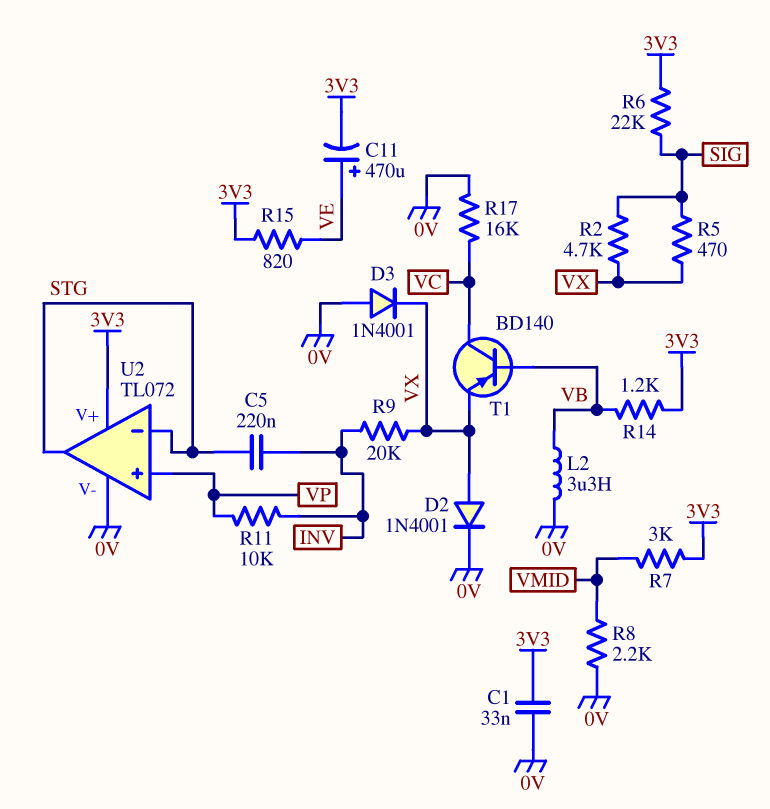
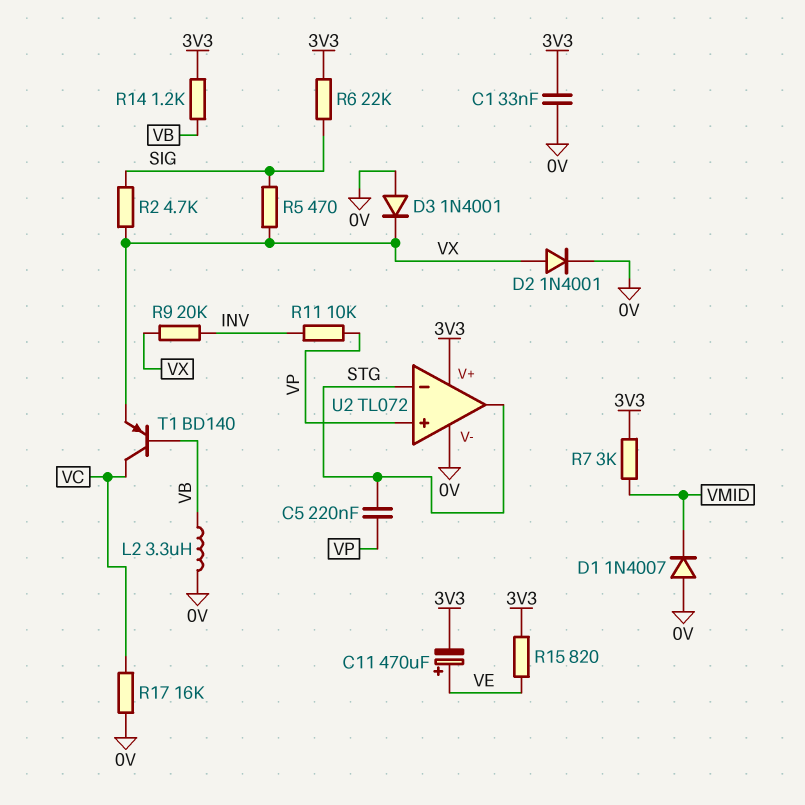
C5: 220nF (INV, STG) -> 220nF (STG, VP)
D1: none -> diode 1N4007 (A 0V, K VMID)
R8: 2.2k (0V, VMID) -> none

